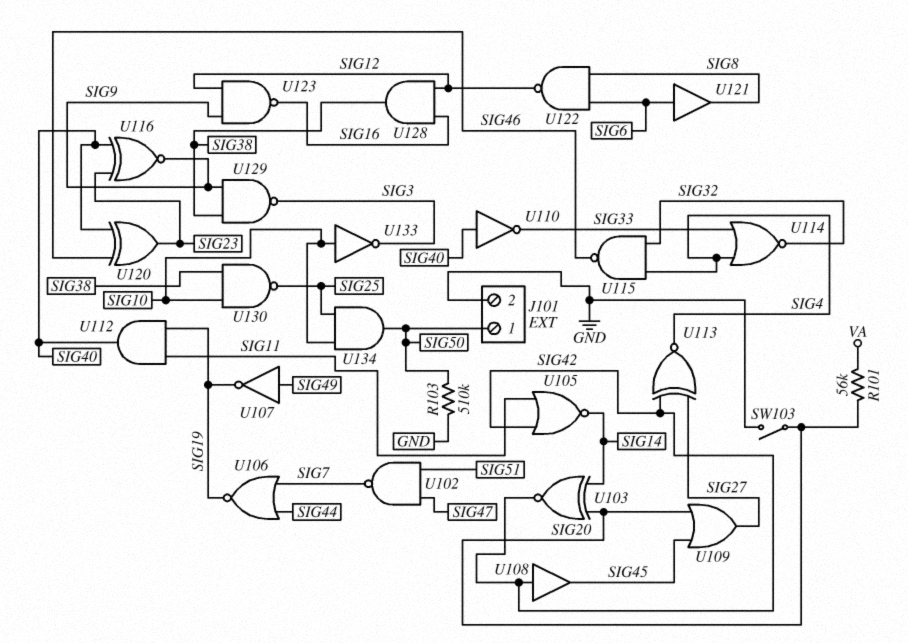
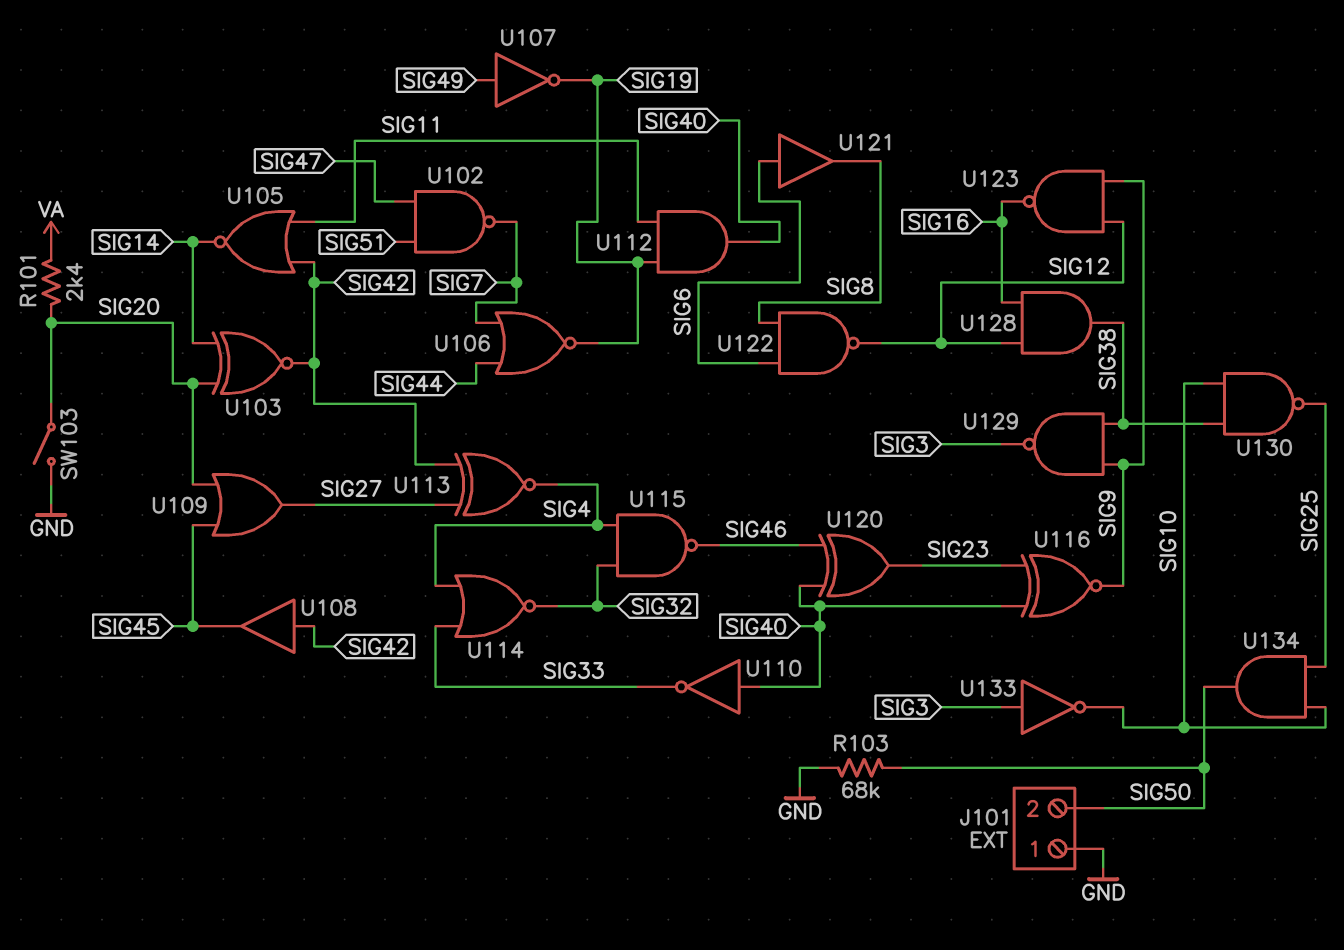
J101 pin 1: SIG50 -> GND
J101 pin 2: GND -> SIG50
R101: 56k (SIG20, VA) -> 2.4k (SIG20, VA)
R103: 510k (GND, SIG50) -> 68k (GND, SIG50)
U133: NOT (in SIG10, out SIG3) -> NOT (in SIG3, out SIG10)

